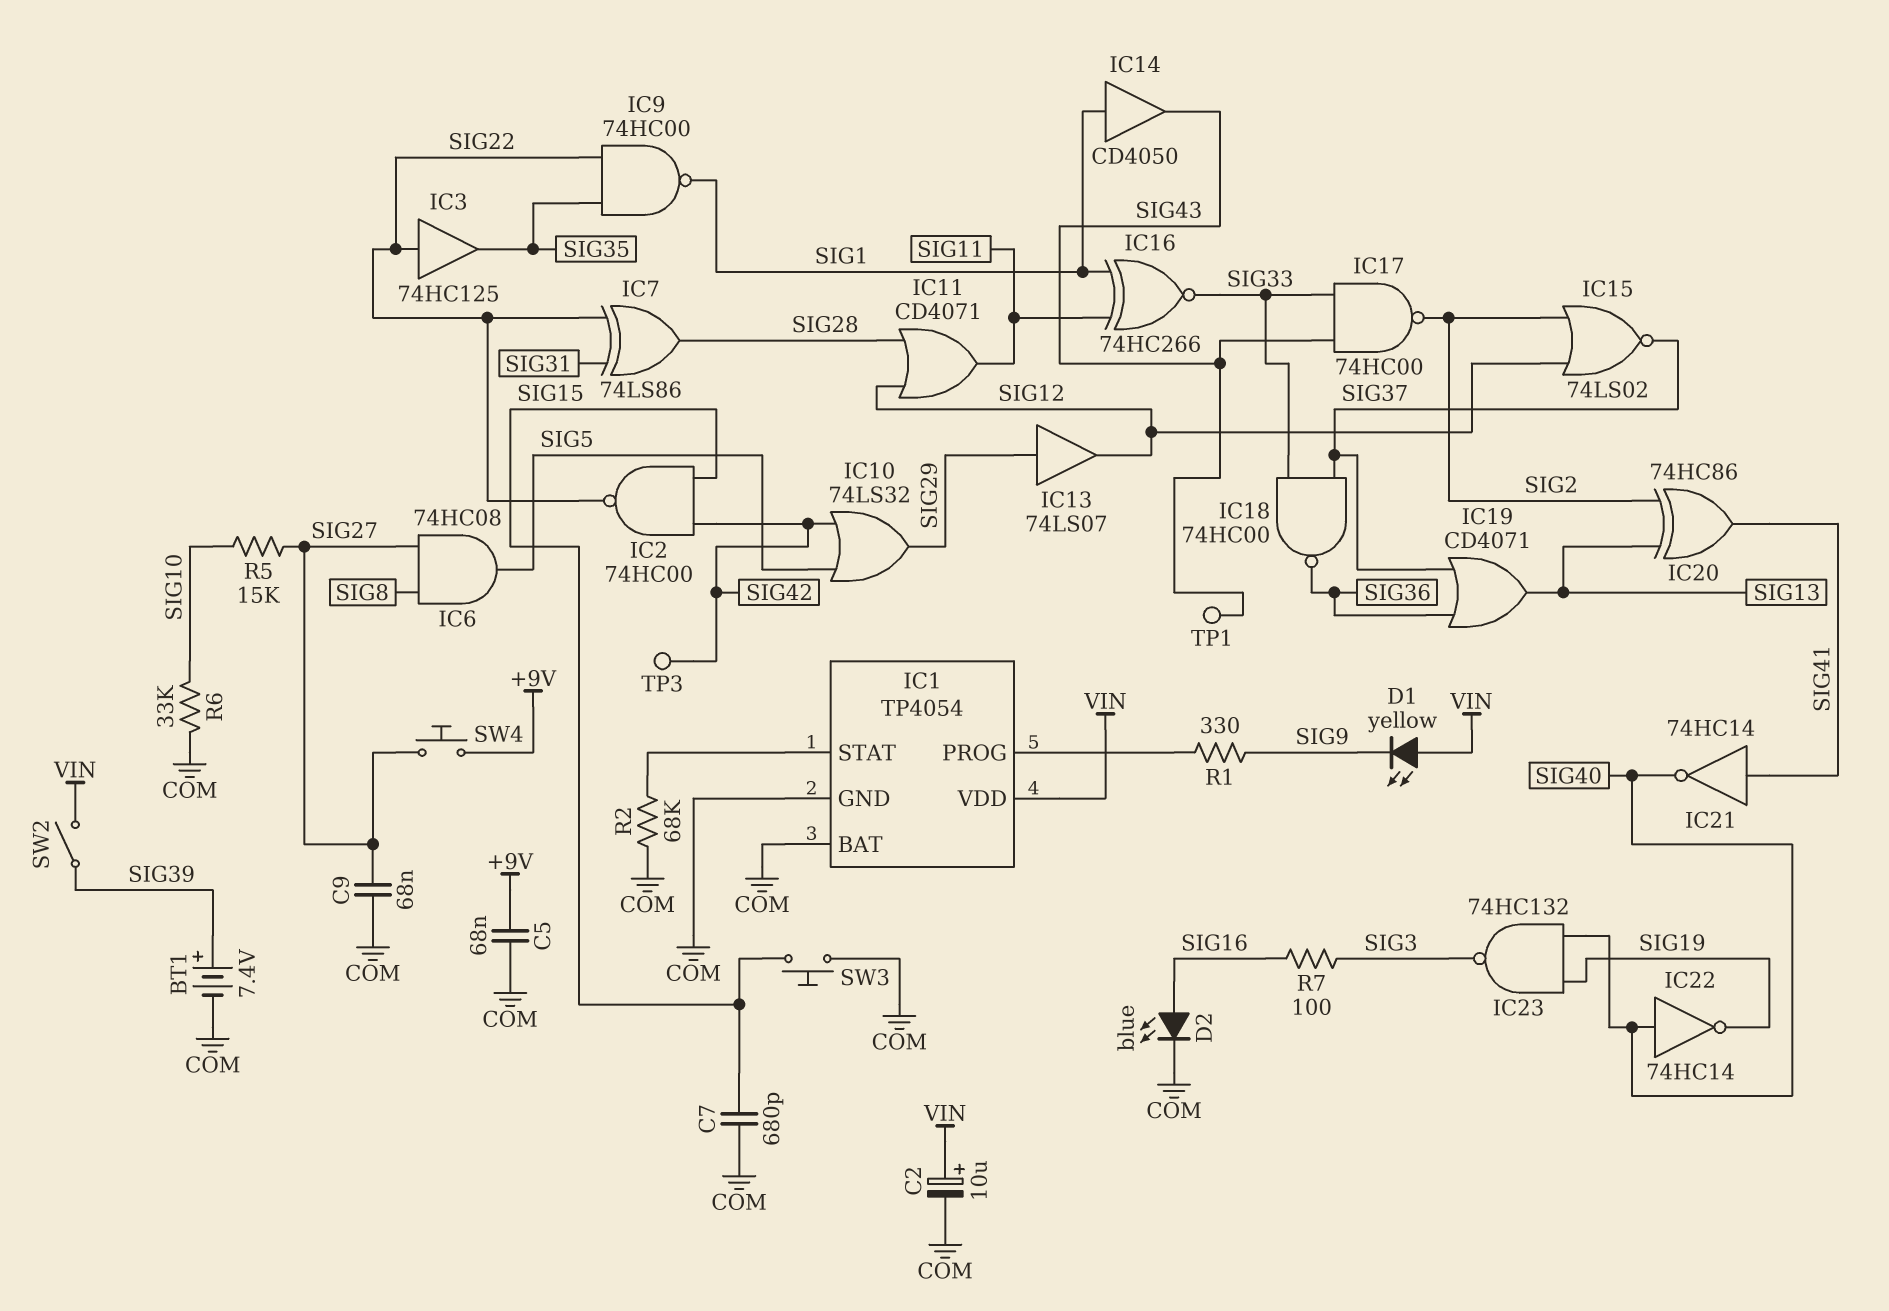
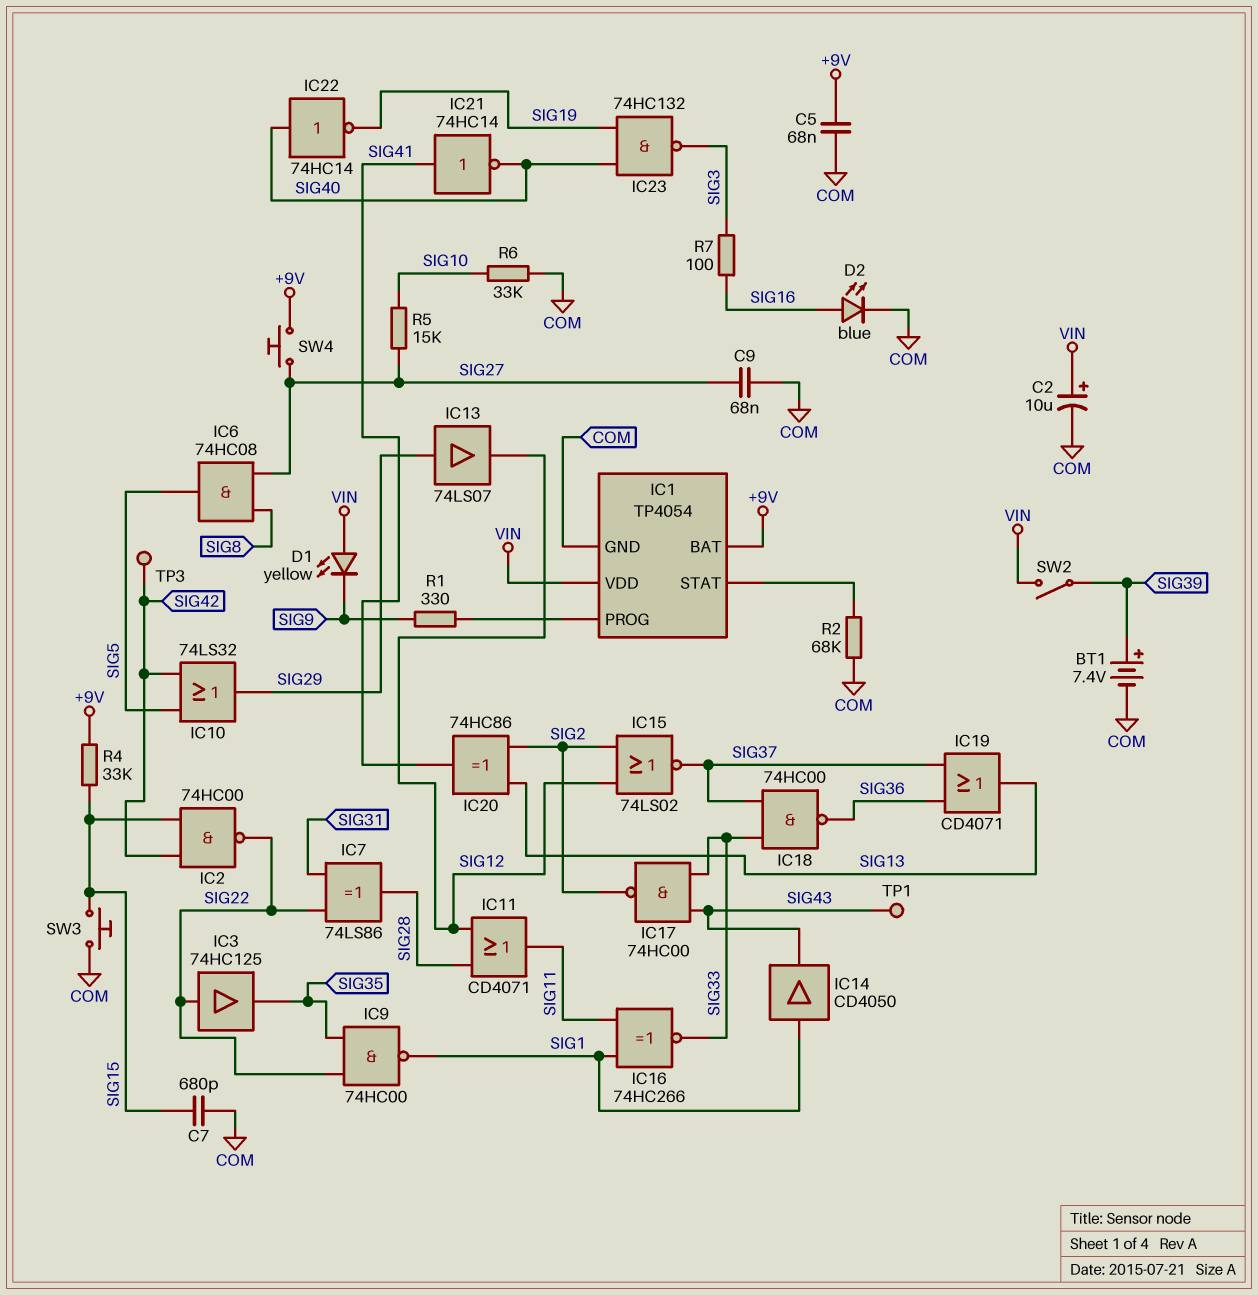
IC1 pin BAT: COM -> +9V
R4: none -> 33k (+9V, SIG15)

